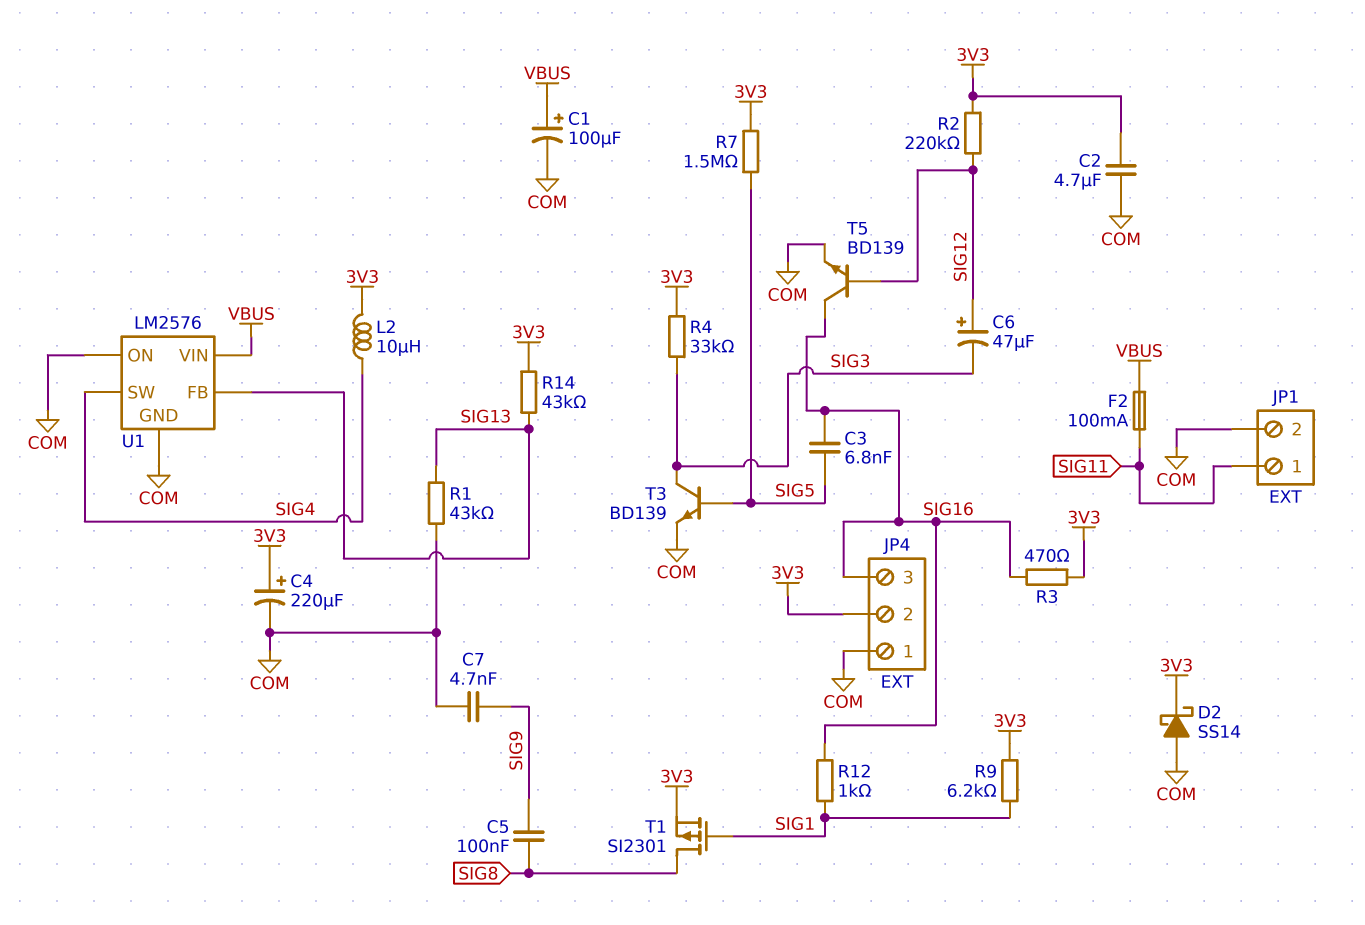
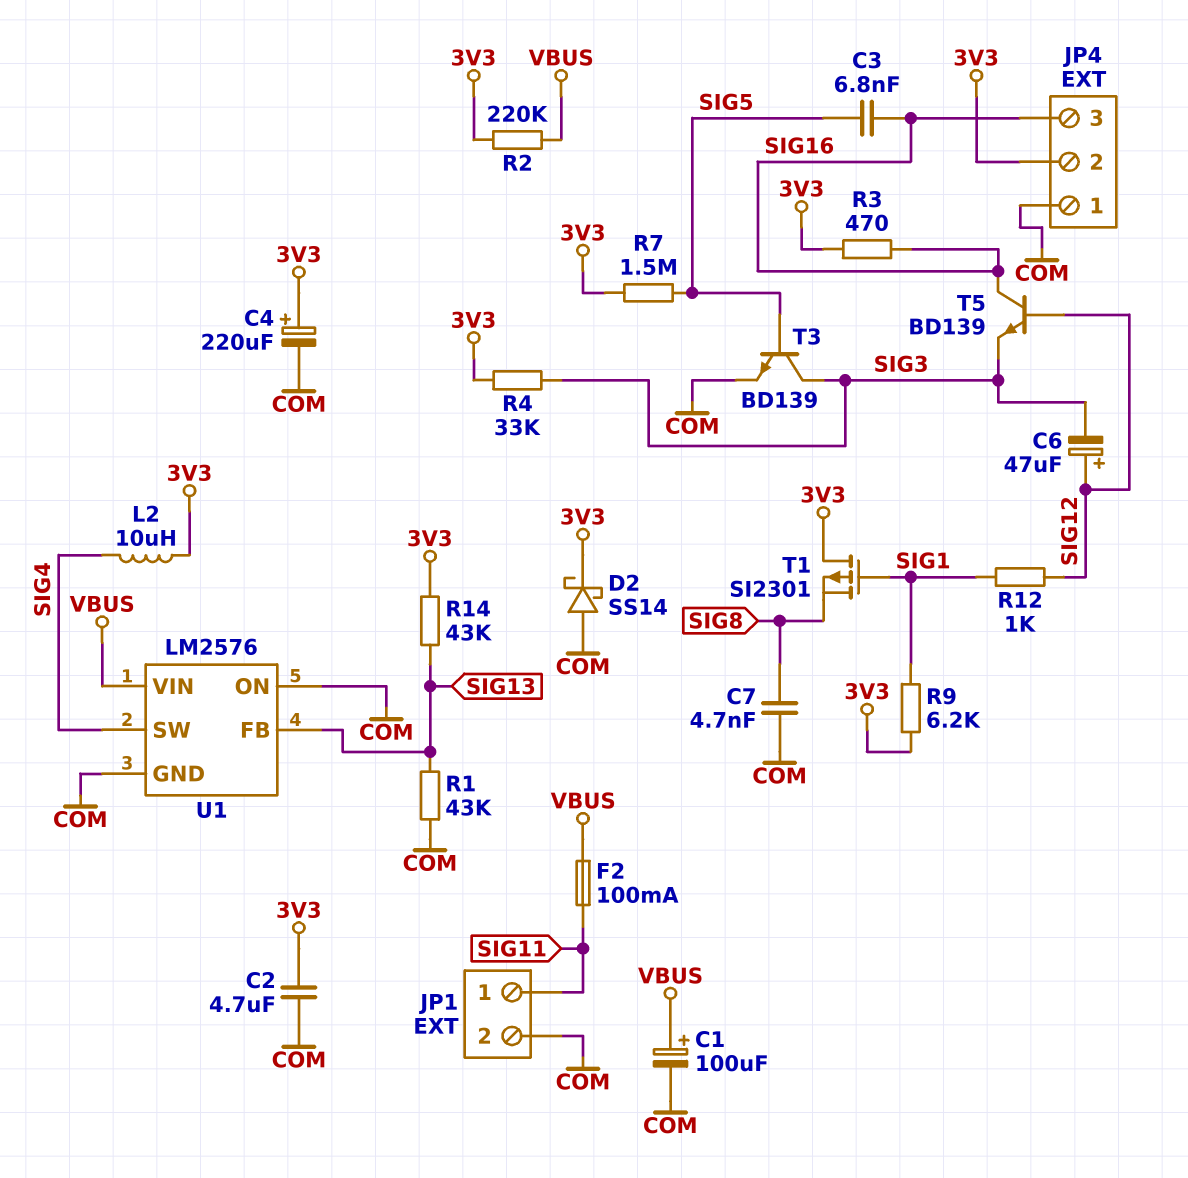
C5: 100nF (SIG8, SIG9) -> none
C7: 4.7nF (COM, SIG9) -> 4.7nF (COM, SIG8)
R2: 220k (3V3, SIG12) -> 220k (3V3, VBUS)
R12: 1k (SIG1, SIG16) -> 1k (SIG1, SIG12)
T1: PMOS SI2301 (G SIG1, D SIG8, S 3V3) -> PMOS SI2301 (G SIG1, D 3V3, S SIG8)
T5: NPN BD139 (B SIG12, C SIG16, E COM) -> NPN BD139 (B SIG12, C SIG16, E SIG3)

